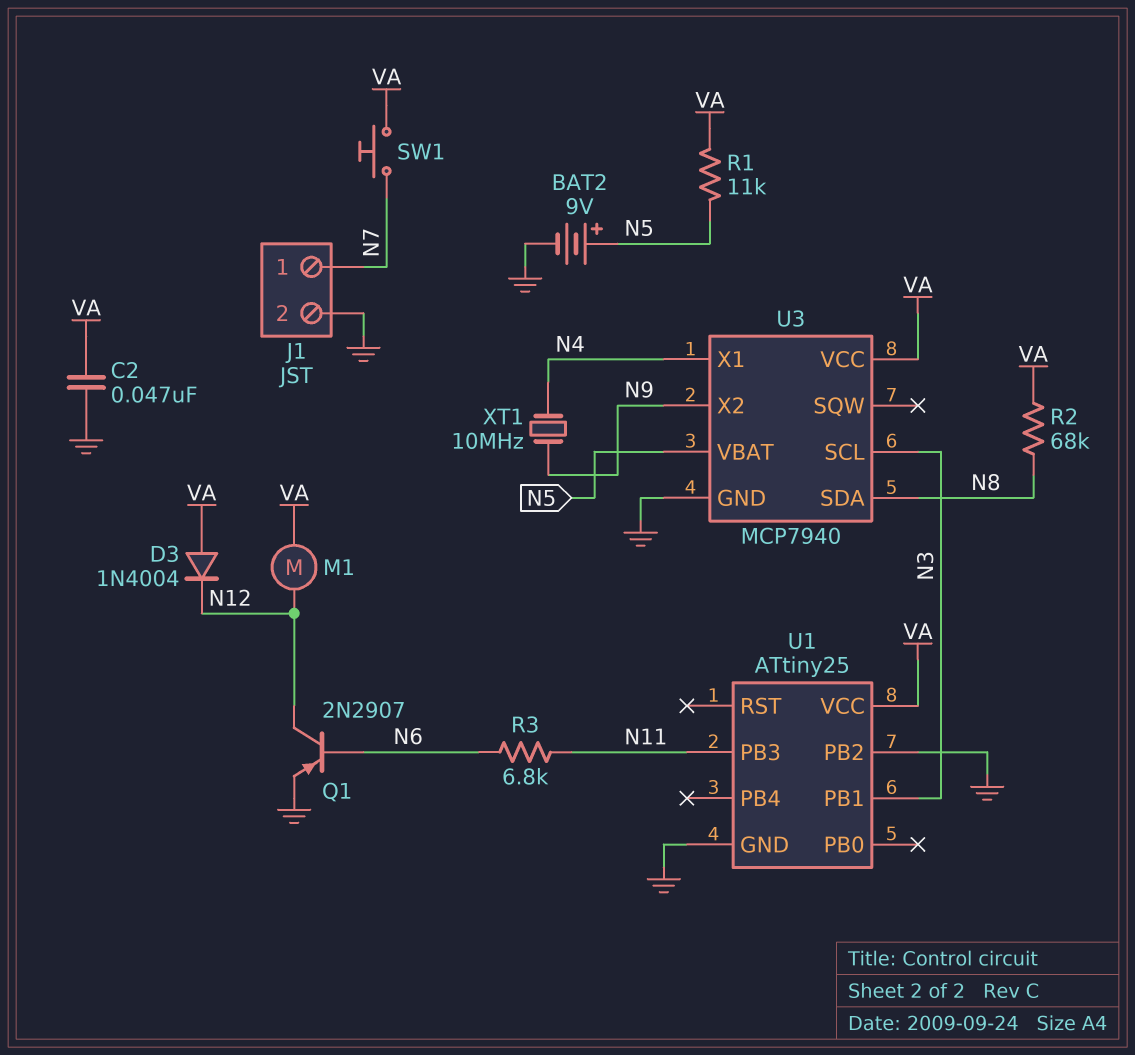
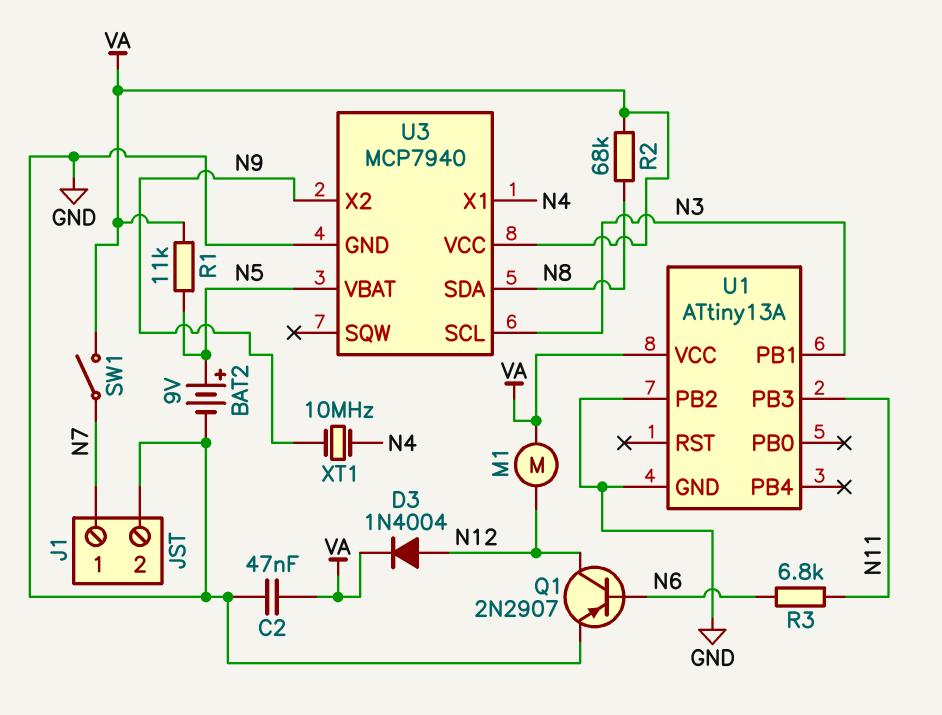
D3: diode 1N4004 (A VA, K N12) -> diode 1N4004 (A N12, K VA)
SW1: button (N7, VA) -> switch (N7, VA)
U1: ATtiny25 -> ATtiny13A

